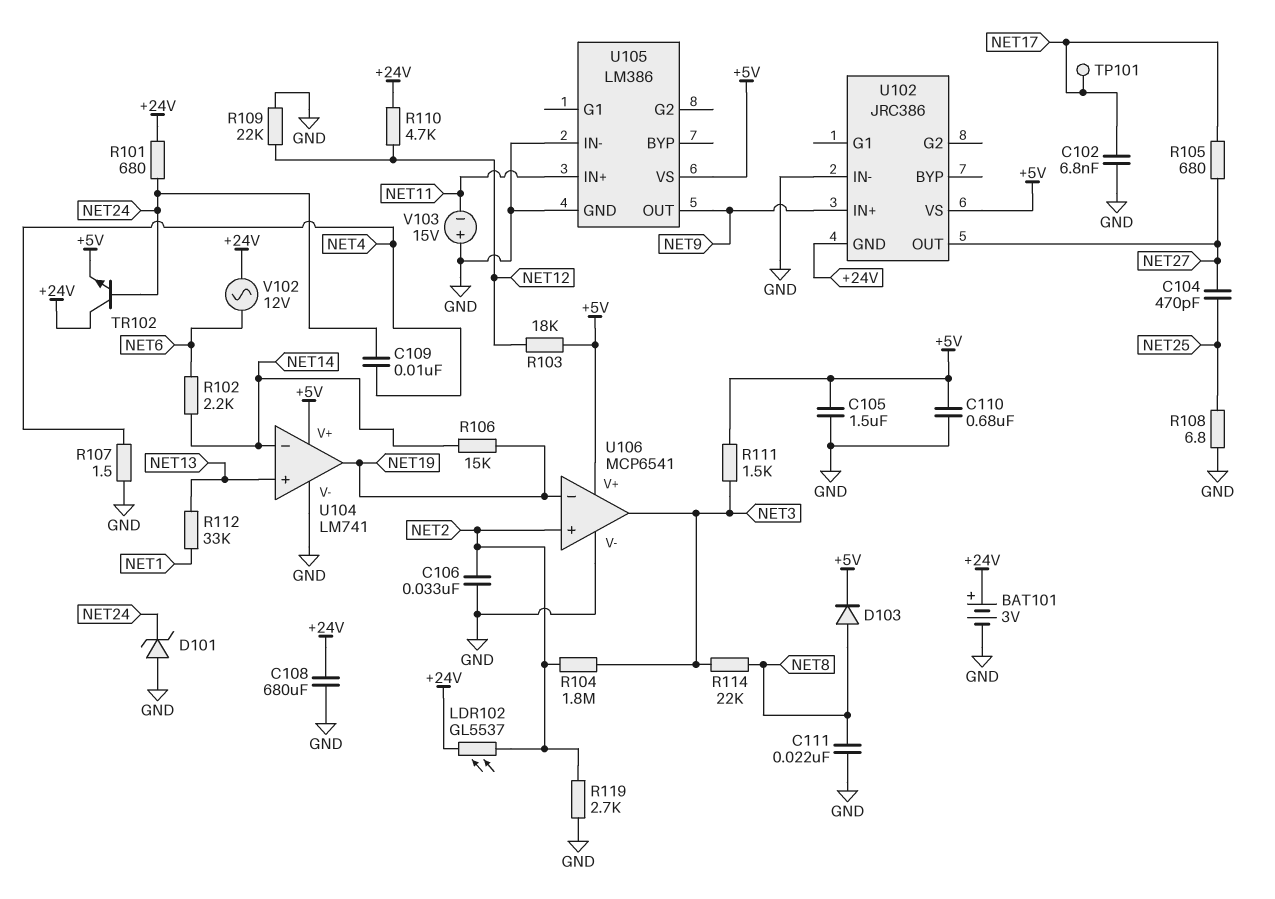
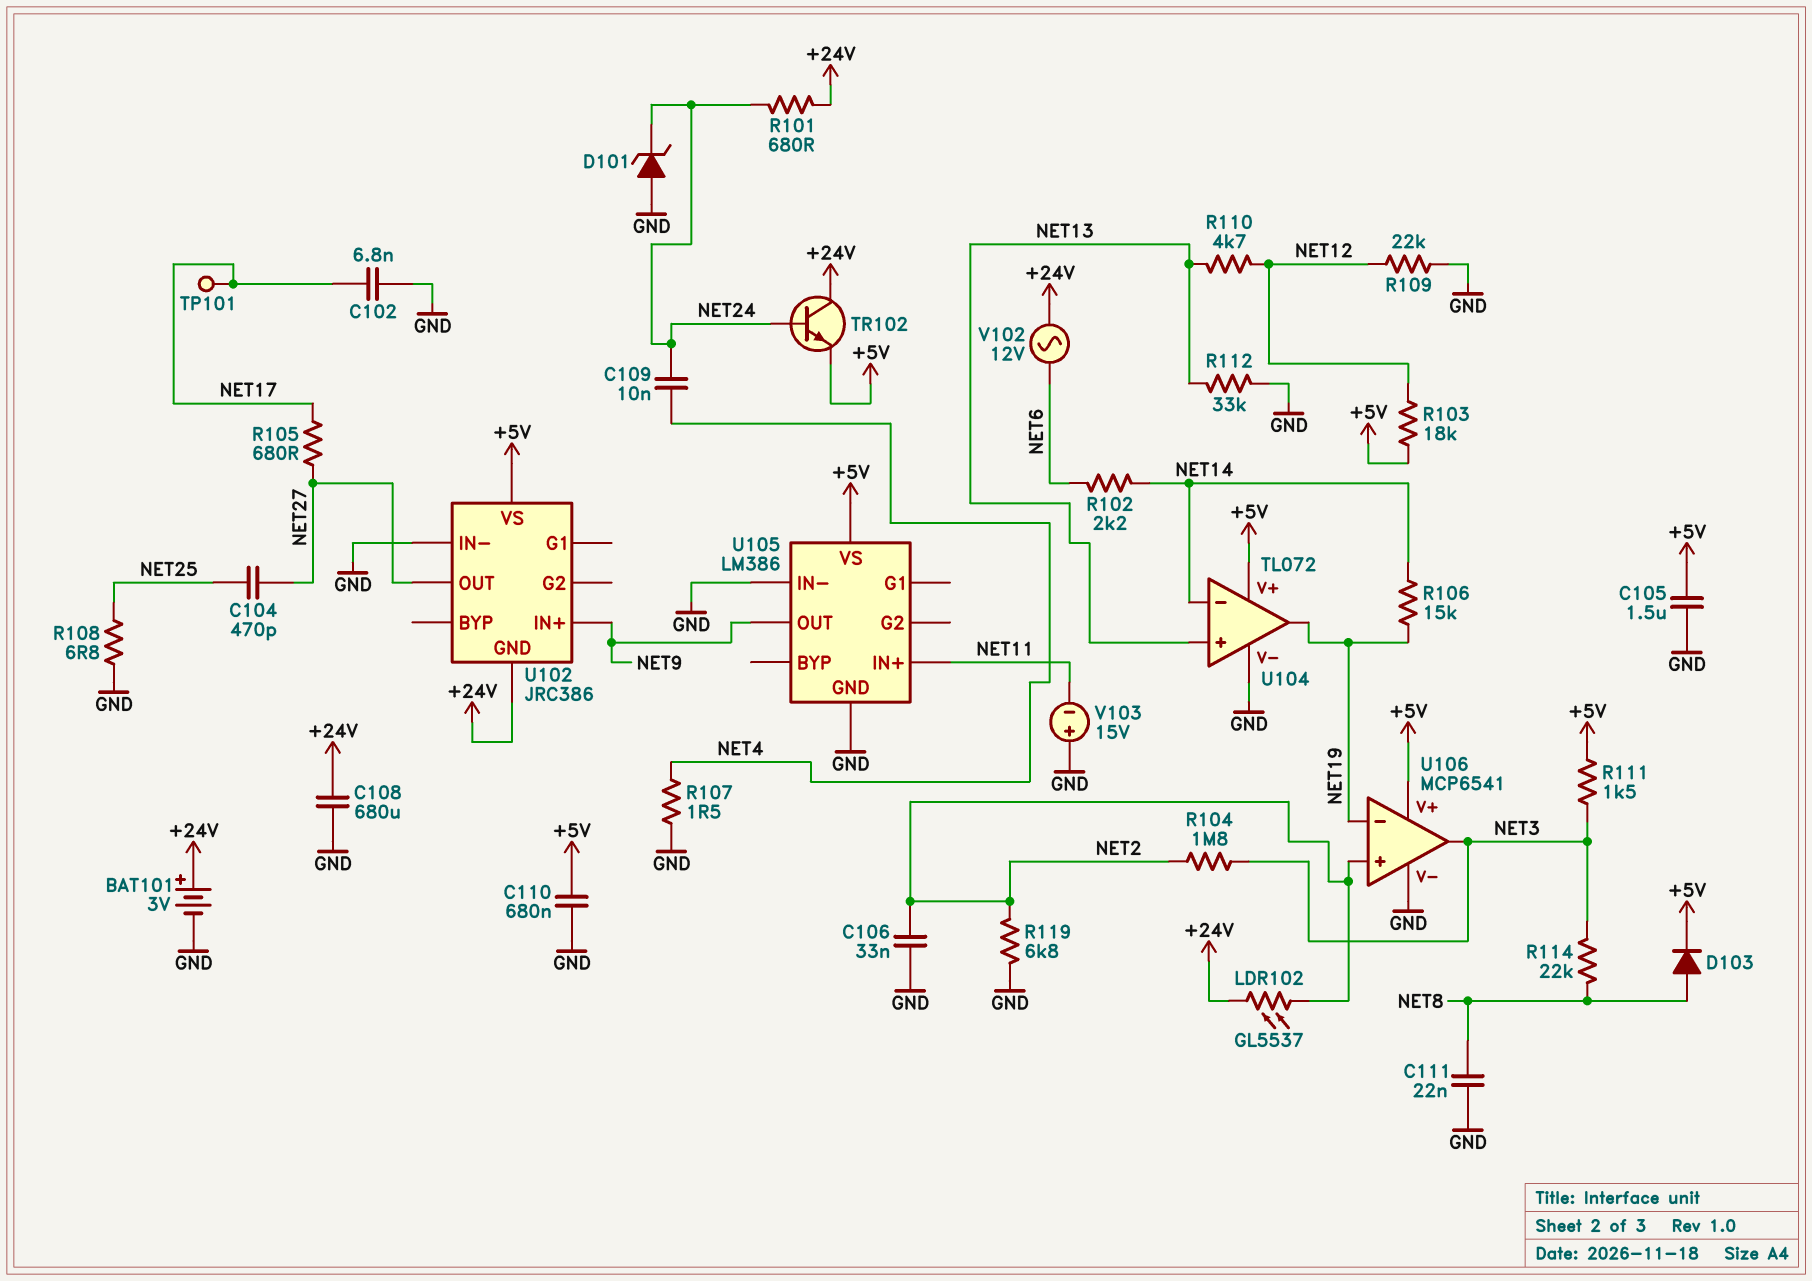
R110: 4.7k (+24V, NET12) -> 4.7k (NET12, NET13)
R112: 33k (NET1, NET13) -> 33k (GND, NET13)
R119: 2.7k (GND, NET2) -> 6.8k (GND, NET2)
U104: LM741 -> TL072

